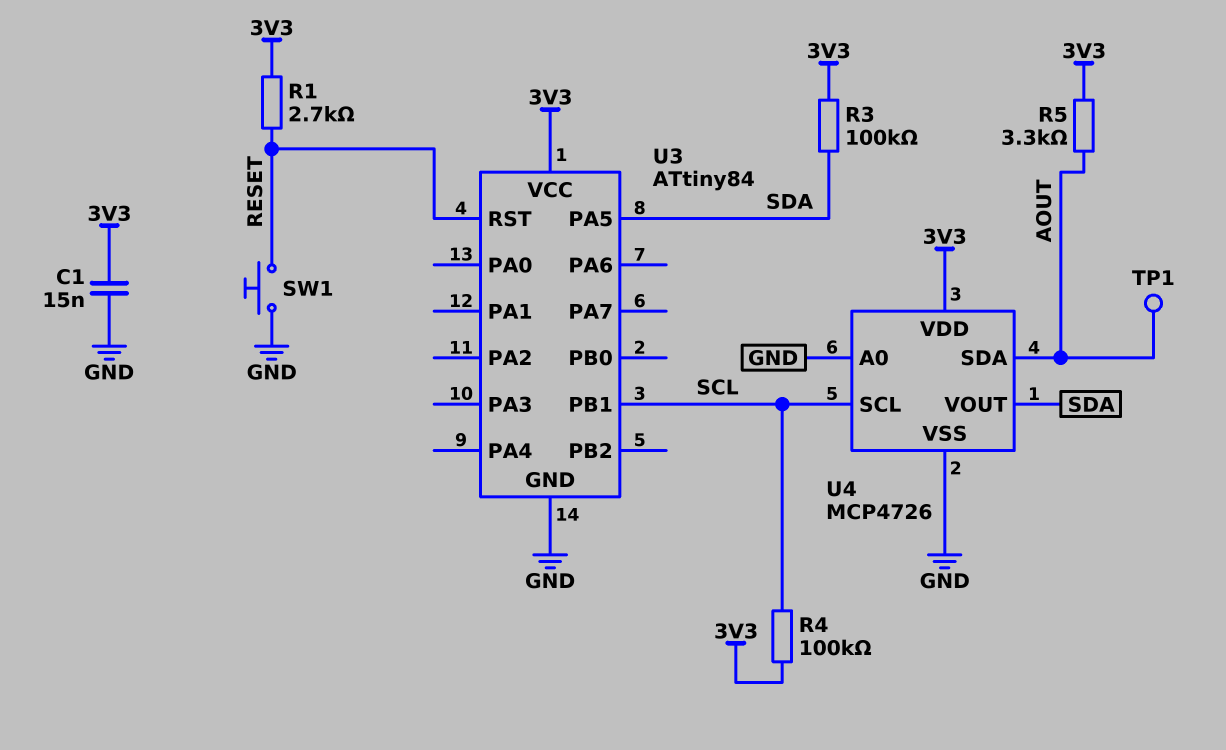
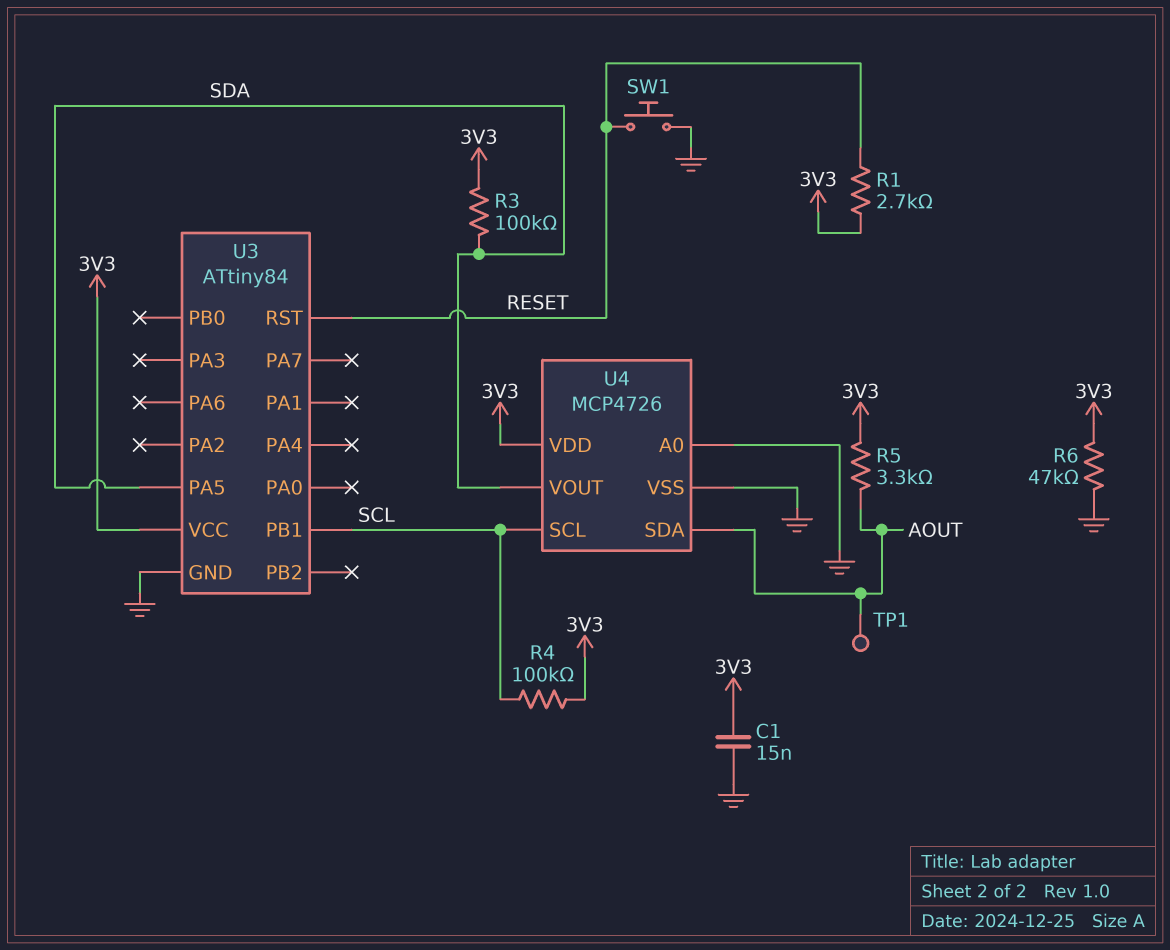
R6: none -> 47k (3V3, GND)

